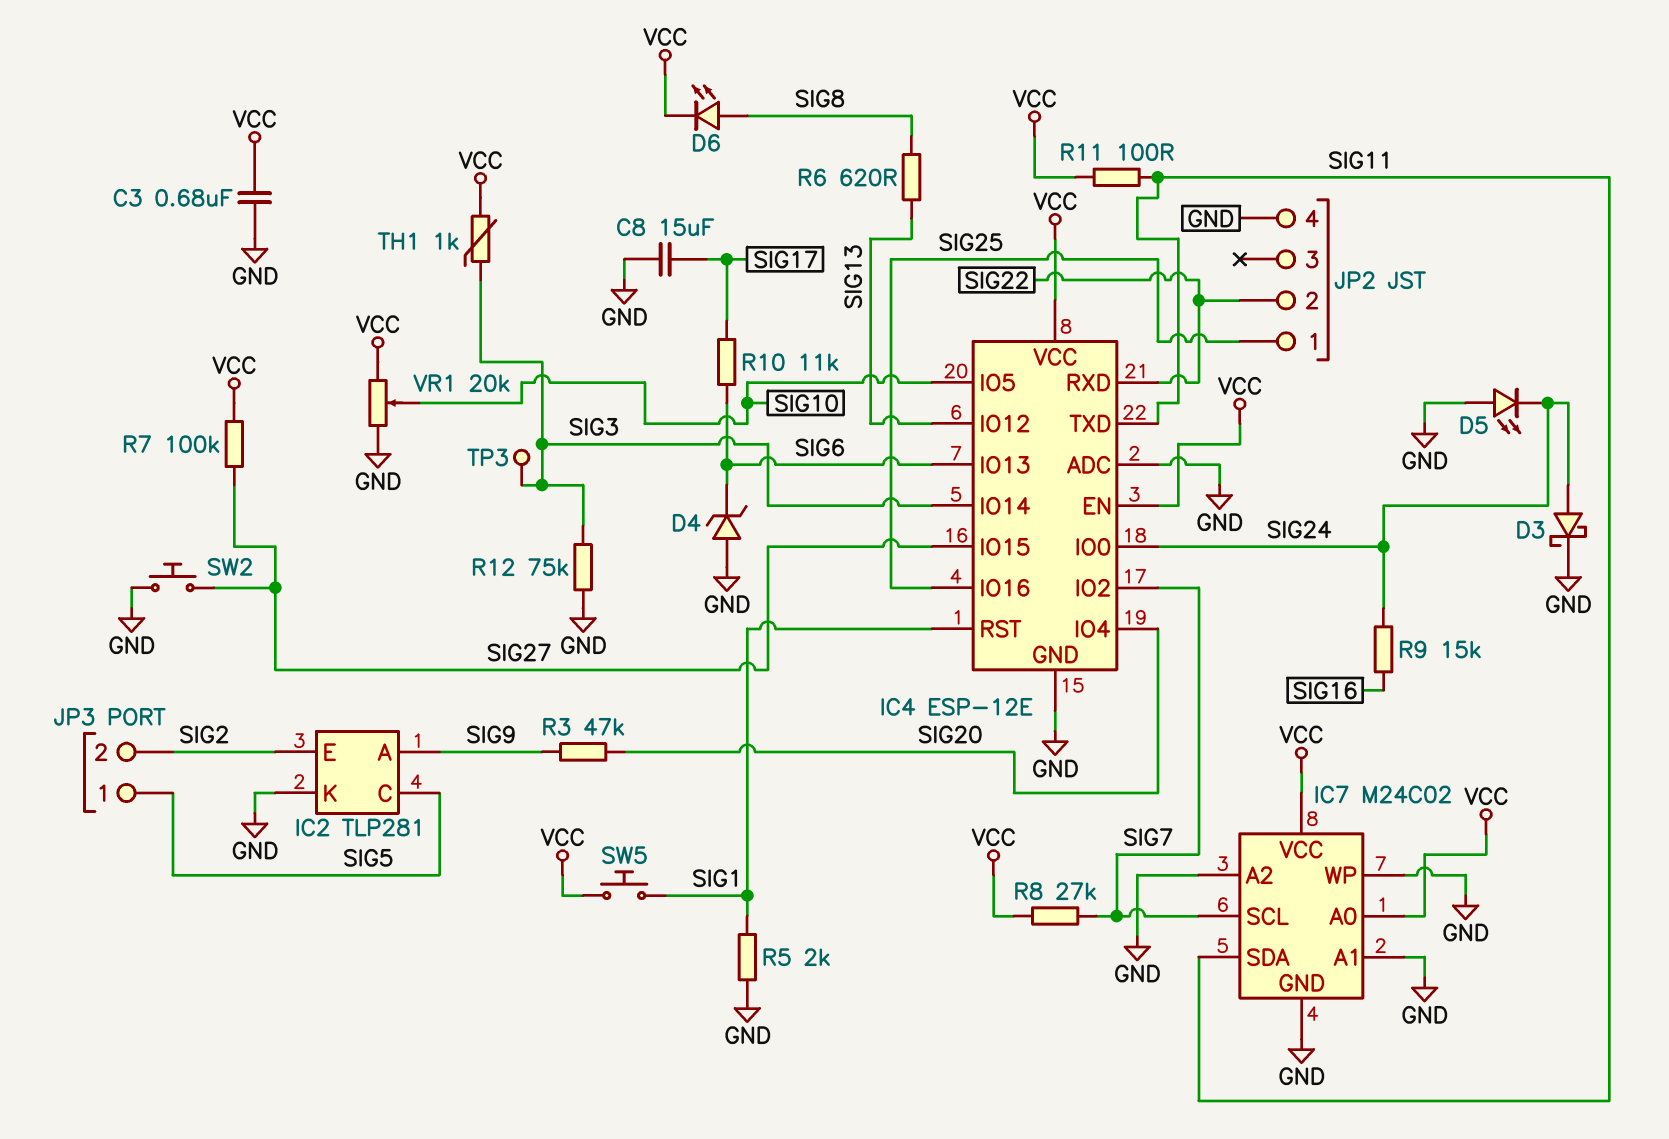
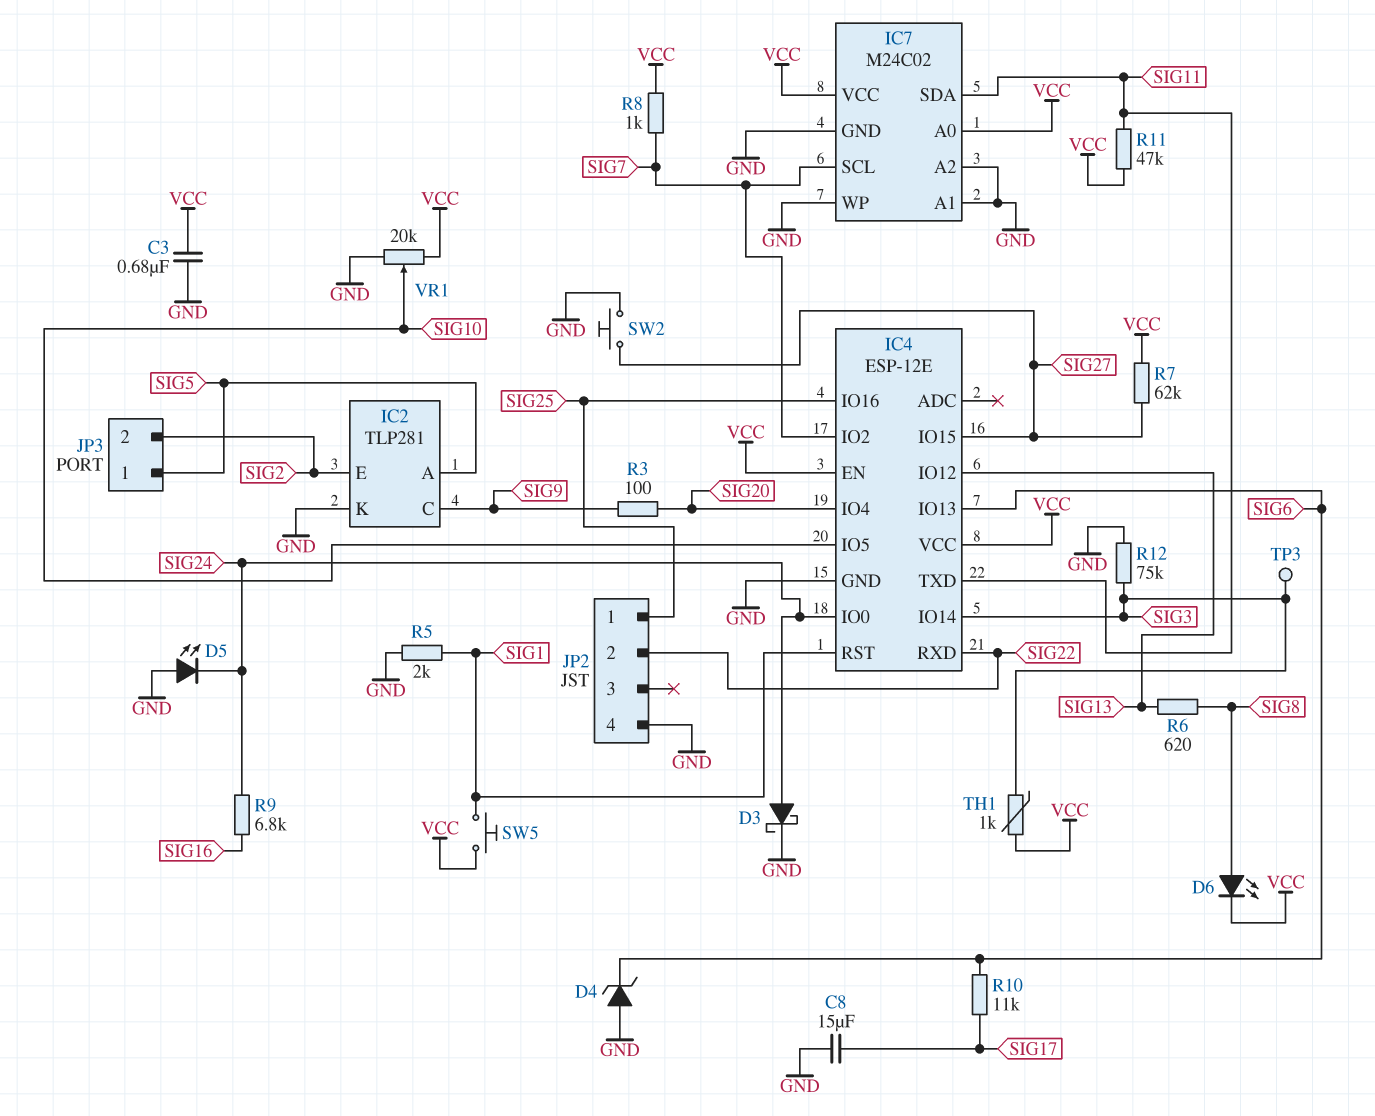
IC2 pin A: SIG9 -> SIG5
IC2 pin C: SIG5 -> SIG9
IC4 pin ADC: GND -> none
R3: 47k (SIG9, SIG20) -> 100 (SIG9, SIG20)
R7: 100k (SIG27, VCC) -> 62k (SIG27, VCC)
R8: 27k (SIG7, VCC) -> 1k (SIG7, VCC)
R9: 15k (SIG16, SIG24) -> 6.8k (SIG16, SIG24)
R11: 100 (SIG11, VCC) -> 47k (SIG11, VCC)

